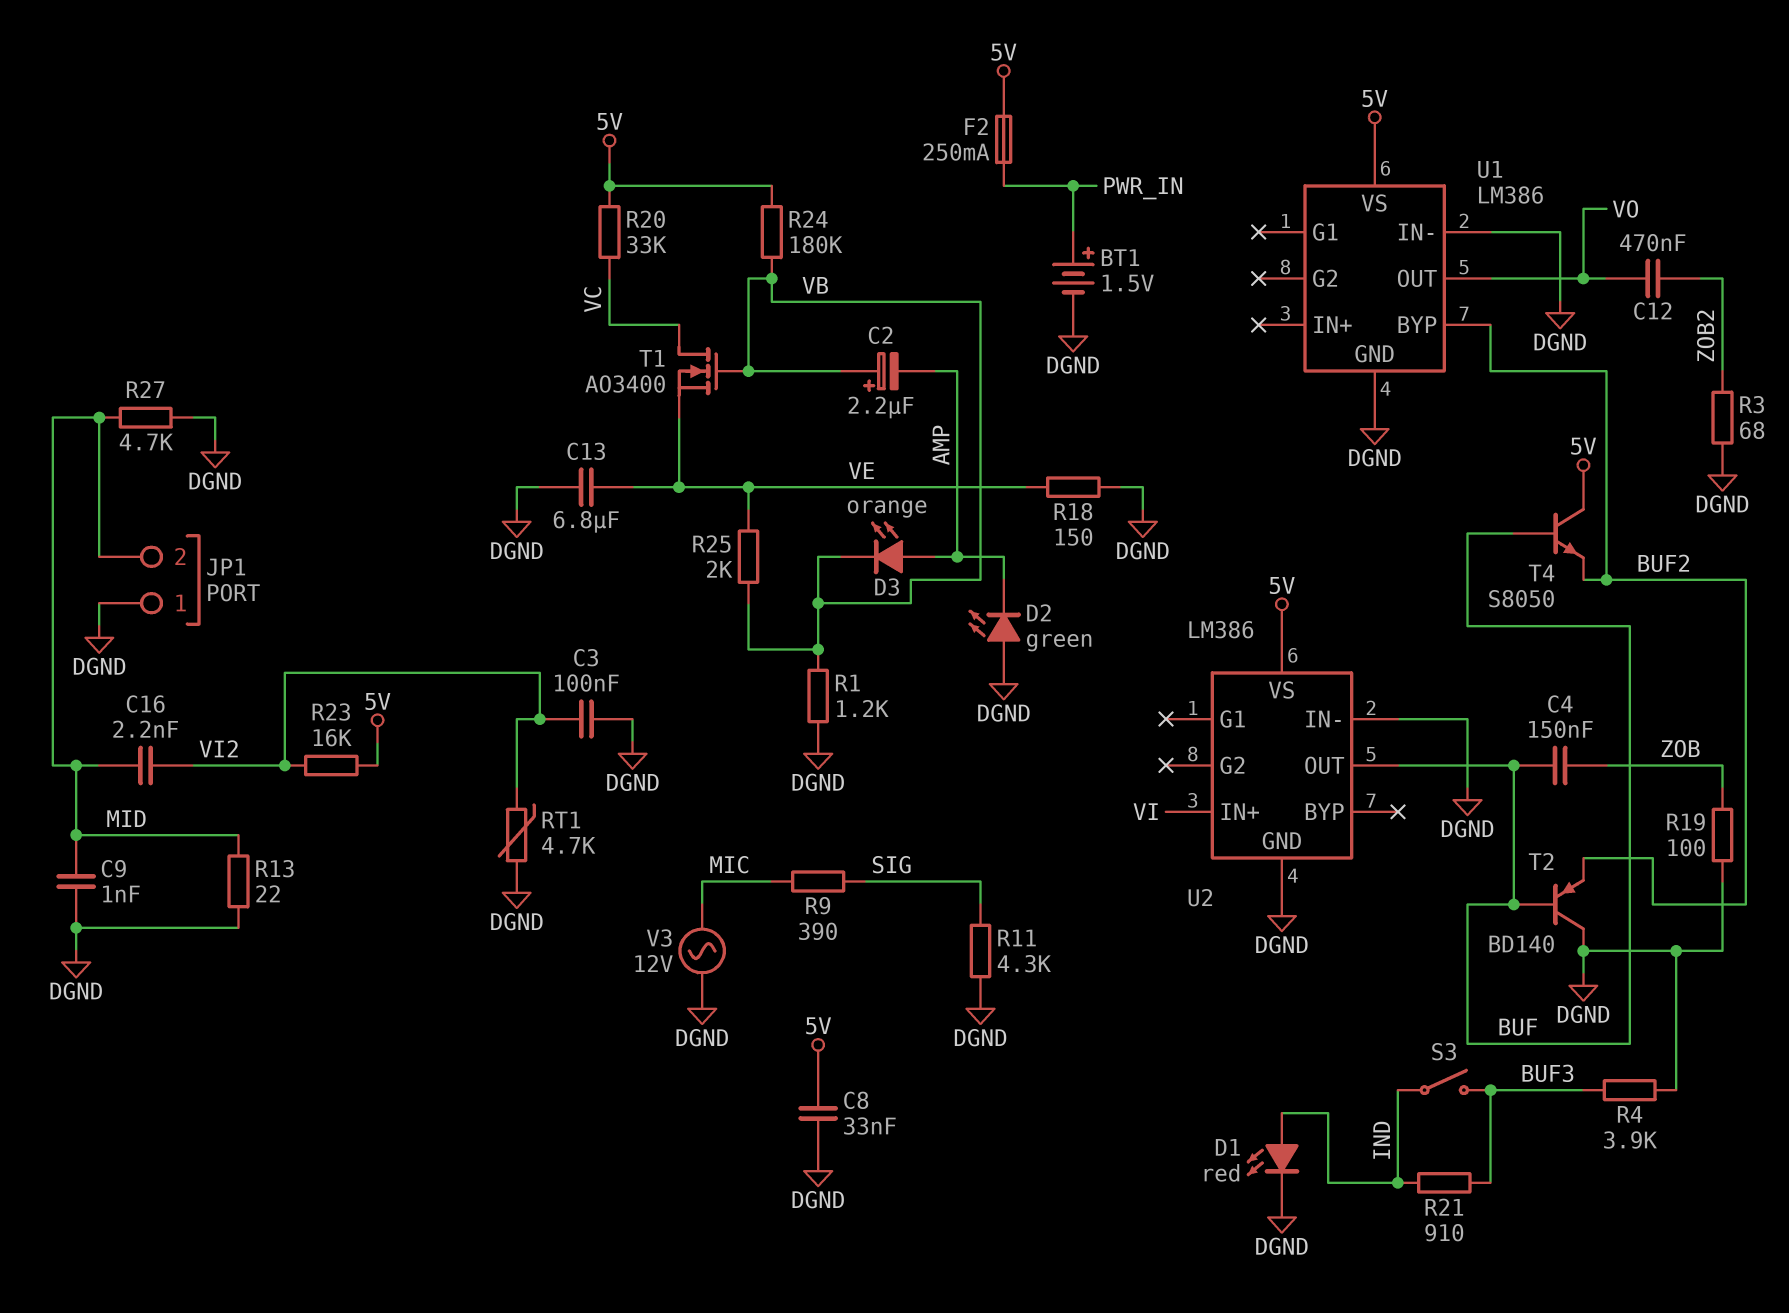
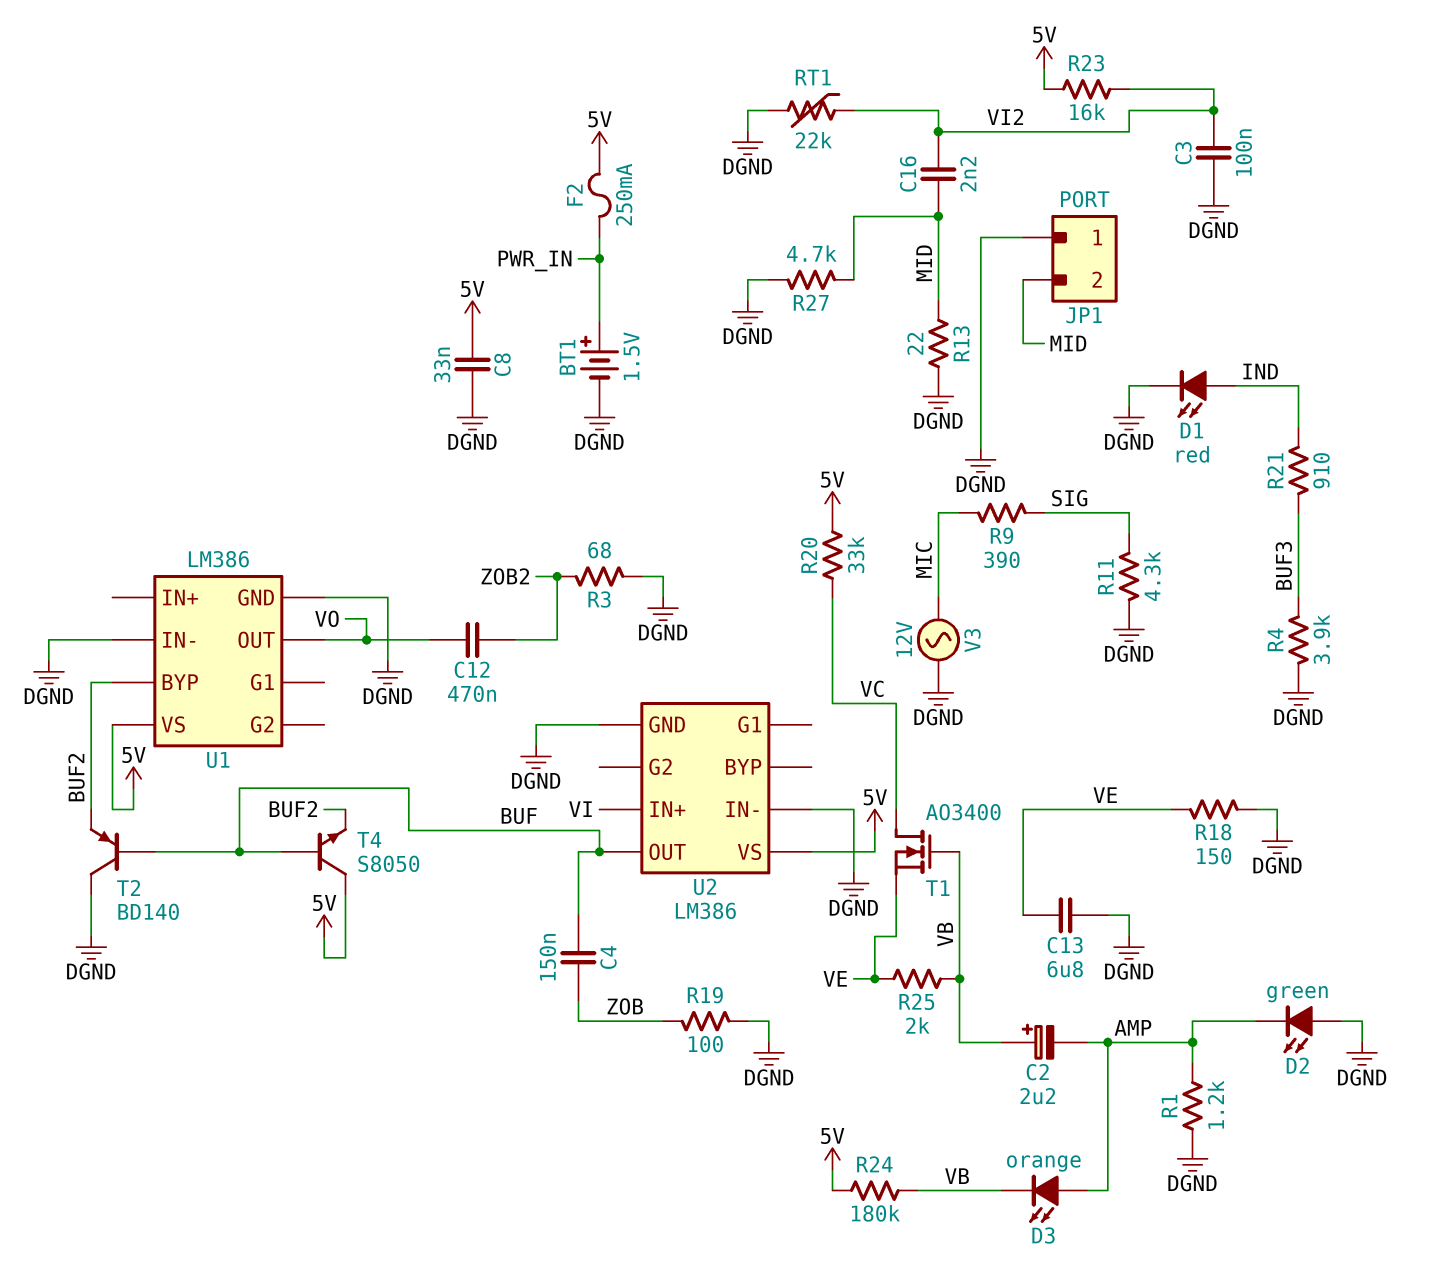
C9: 1nF (DGND, MID) -> none
R1: 1.2k (DGND, VB) -> 1.2k (AMP, DGND)
RT1: 4.7k (DGND, VI2) -> 22k (DGND, VI2)
S3: switch (BUF3, IND) -> none

